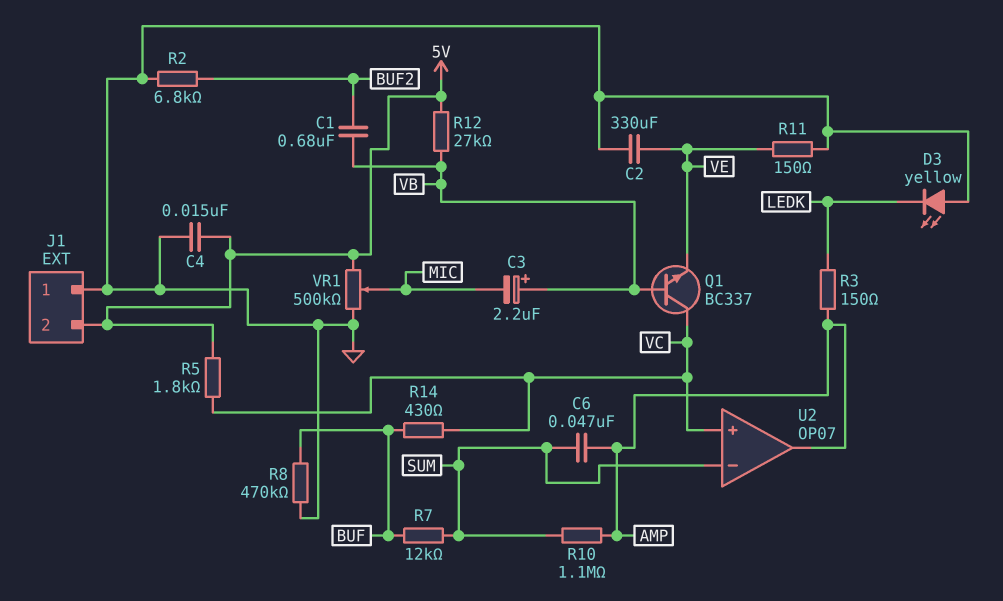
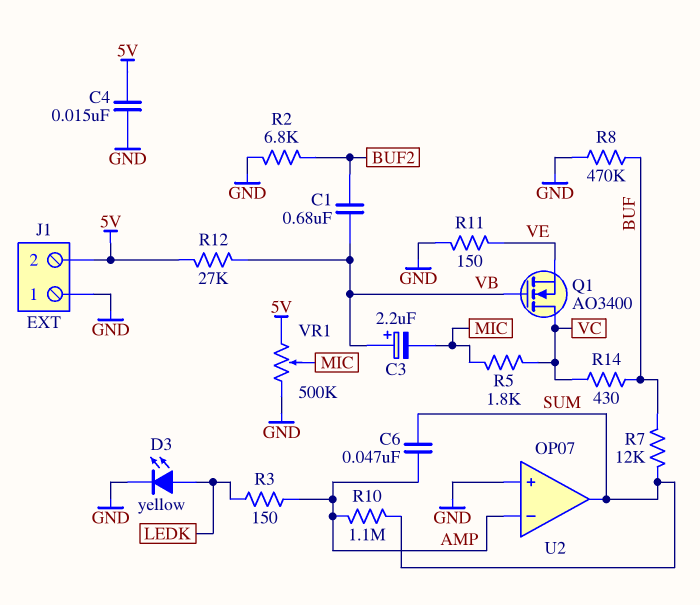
C2: 330uF (GND, VE) -> none
D3: LED yellow (A GND, K LEDK) -> LED yellow (A LEDK, K GND)
Q1: NPN BC337 (B VB, C VC, E VE) -> NMOS AO3400 (G VB, D VC, S VE)
R5: 1.8k (5V, VC) -> 1.8k (MIC, VC)
U2 pin in+: VC -> GND
U2 pin in-: SUM -> AMP
U2 pin out: AMP -> SUM

